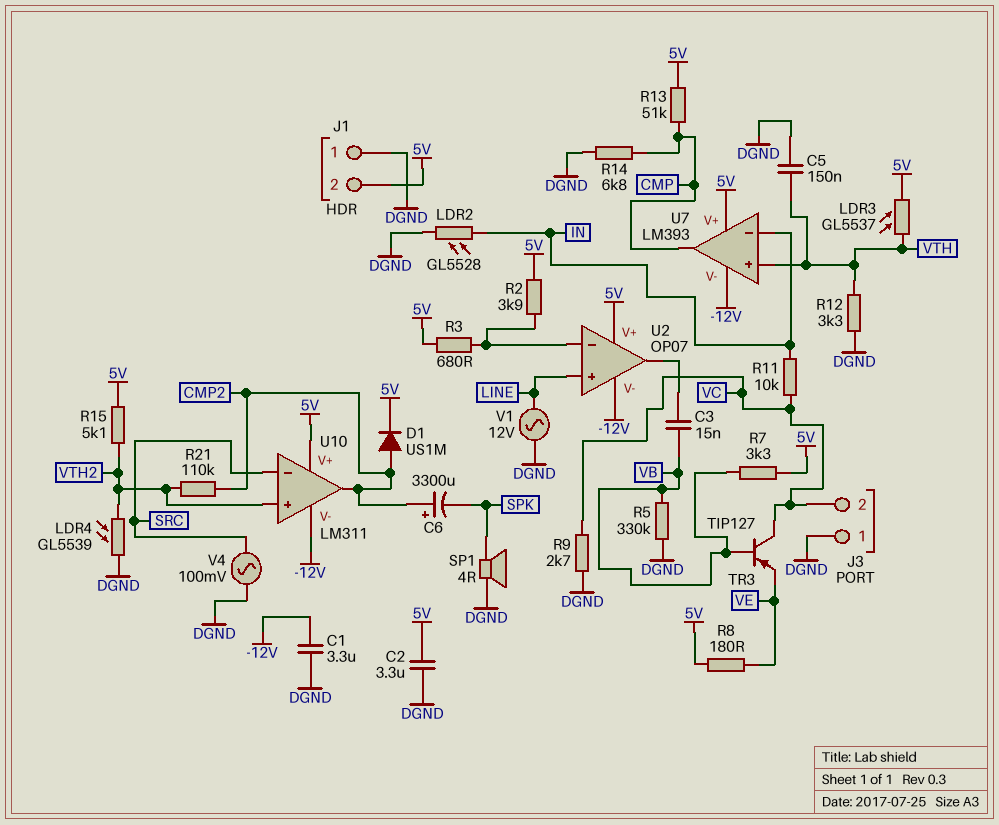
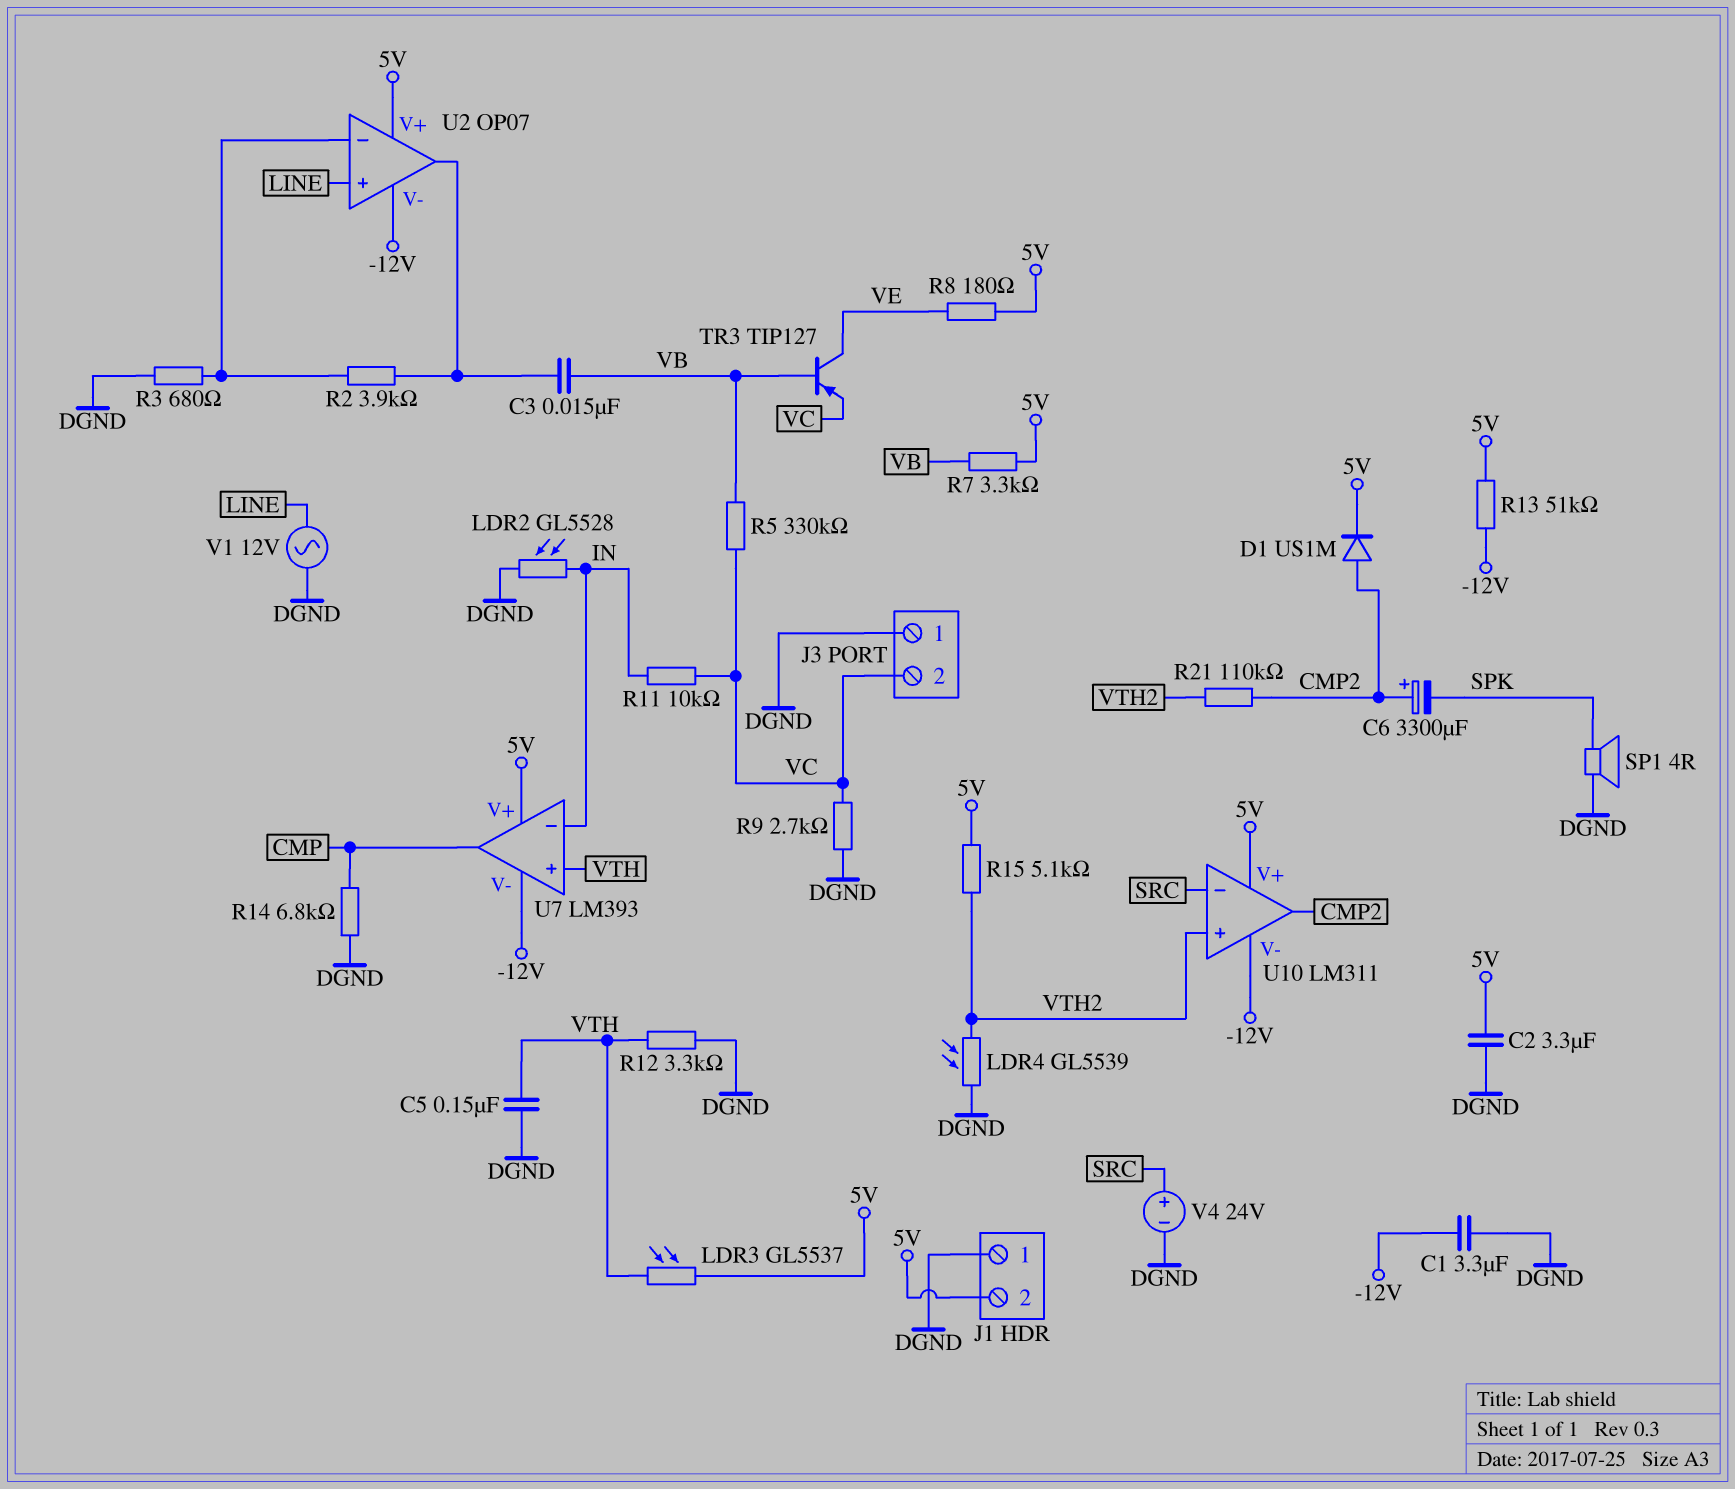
R2: 3.9k (5V, U2/in-) -> 3.9k (U2/in-, U2/out)
R3: 680 (5V, U2/in-) -> 680 (DGND, U2/in-)
R5: 330k (DGND, VB) -> 330k (VB, VC)
R13: 51k (5V, CMP) -> 51k (-12V, 5V)
TR3: PNP TIP127 (B VB, C VC, E VE) -> PNP TIP127 (B VB, C VE, E VC)
V4: AC 100mV (DGND, SRC) -> 24V (plus SRC, minus DGND)

